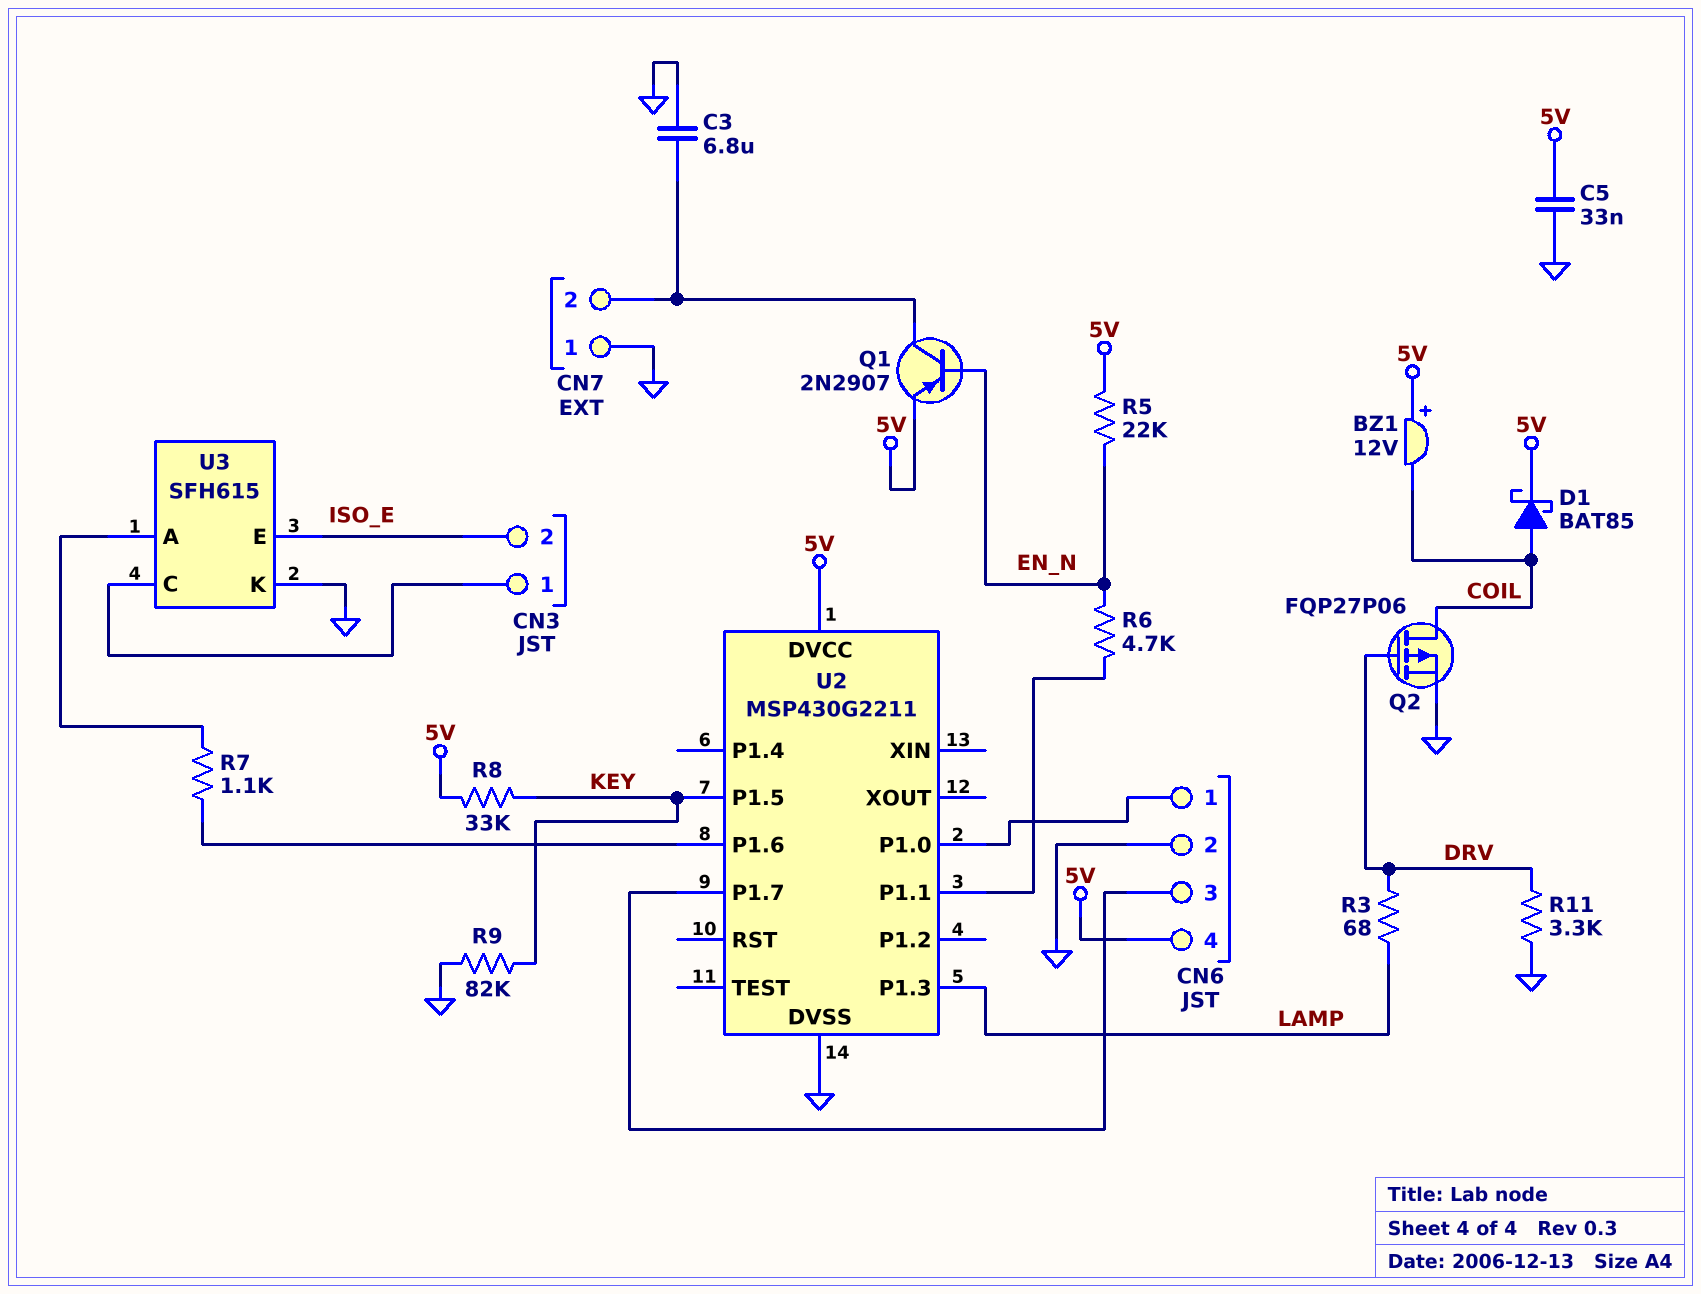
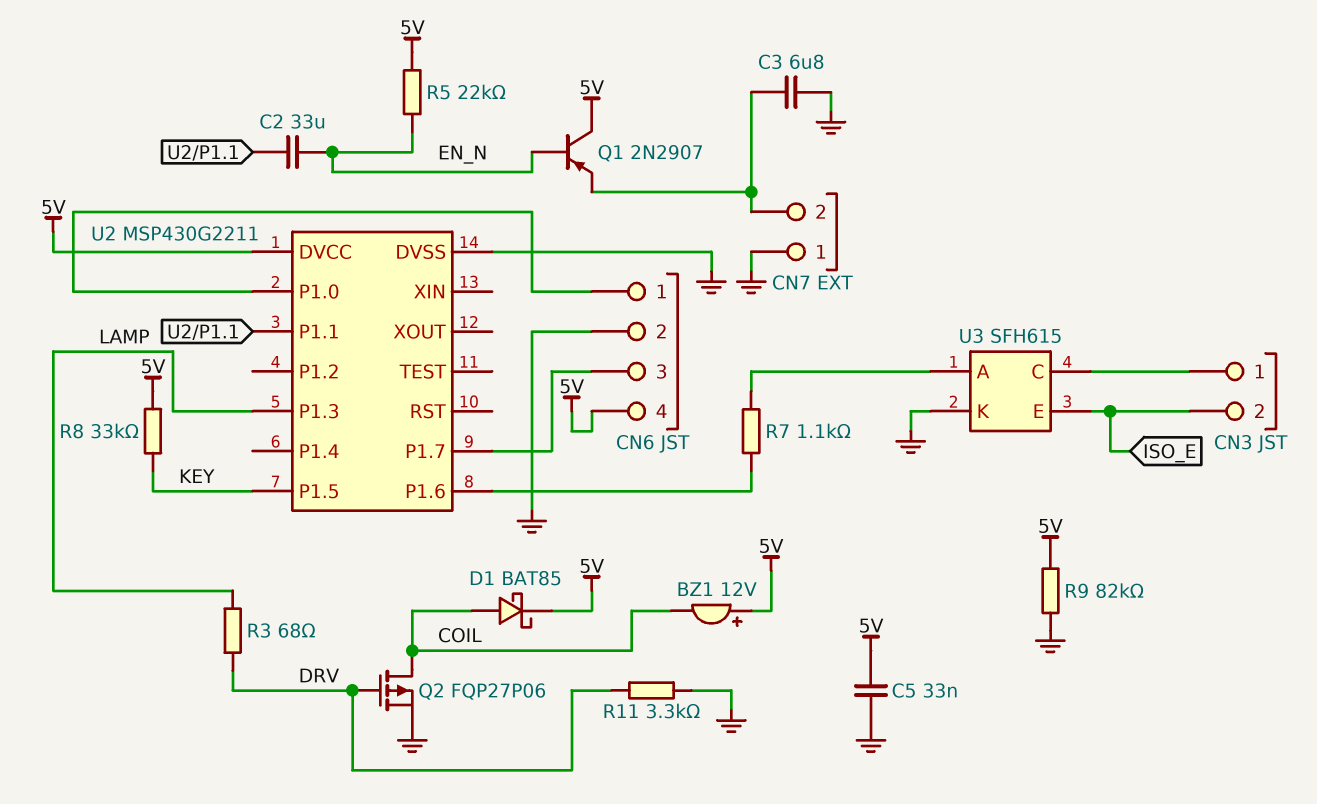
C2: none -> 33uF (EN_N, U2/P1.1)
Q1: PNP 2N2907 (B EN_N, C CN7/2, E 5V) -> PNP 2N2907 (B EN_N, C 5V, E CN7/2)
R6: 4.7k (EN_N, U2/P1.1) -> none
R9: 82k (GND, KEY) -> 82k (5V, GND)

